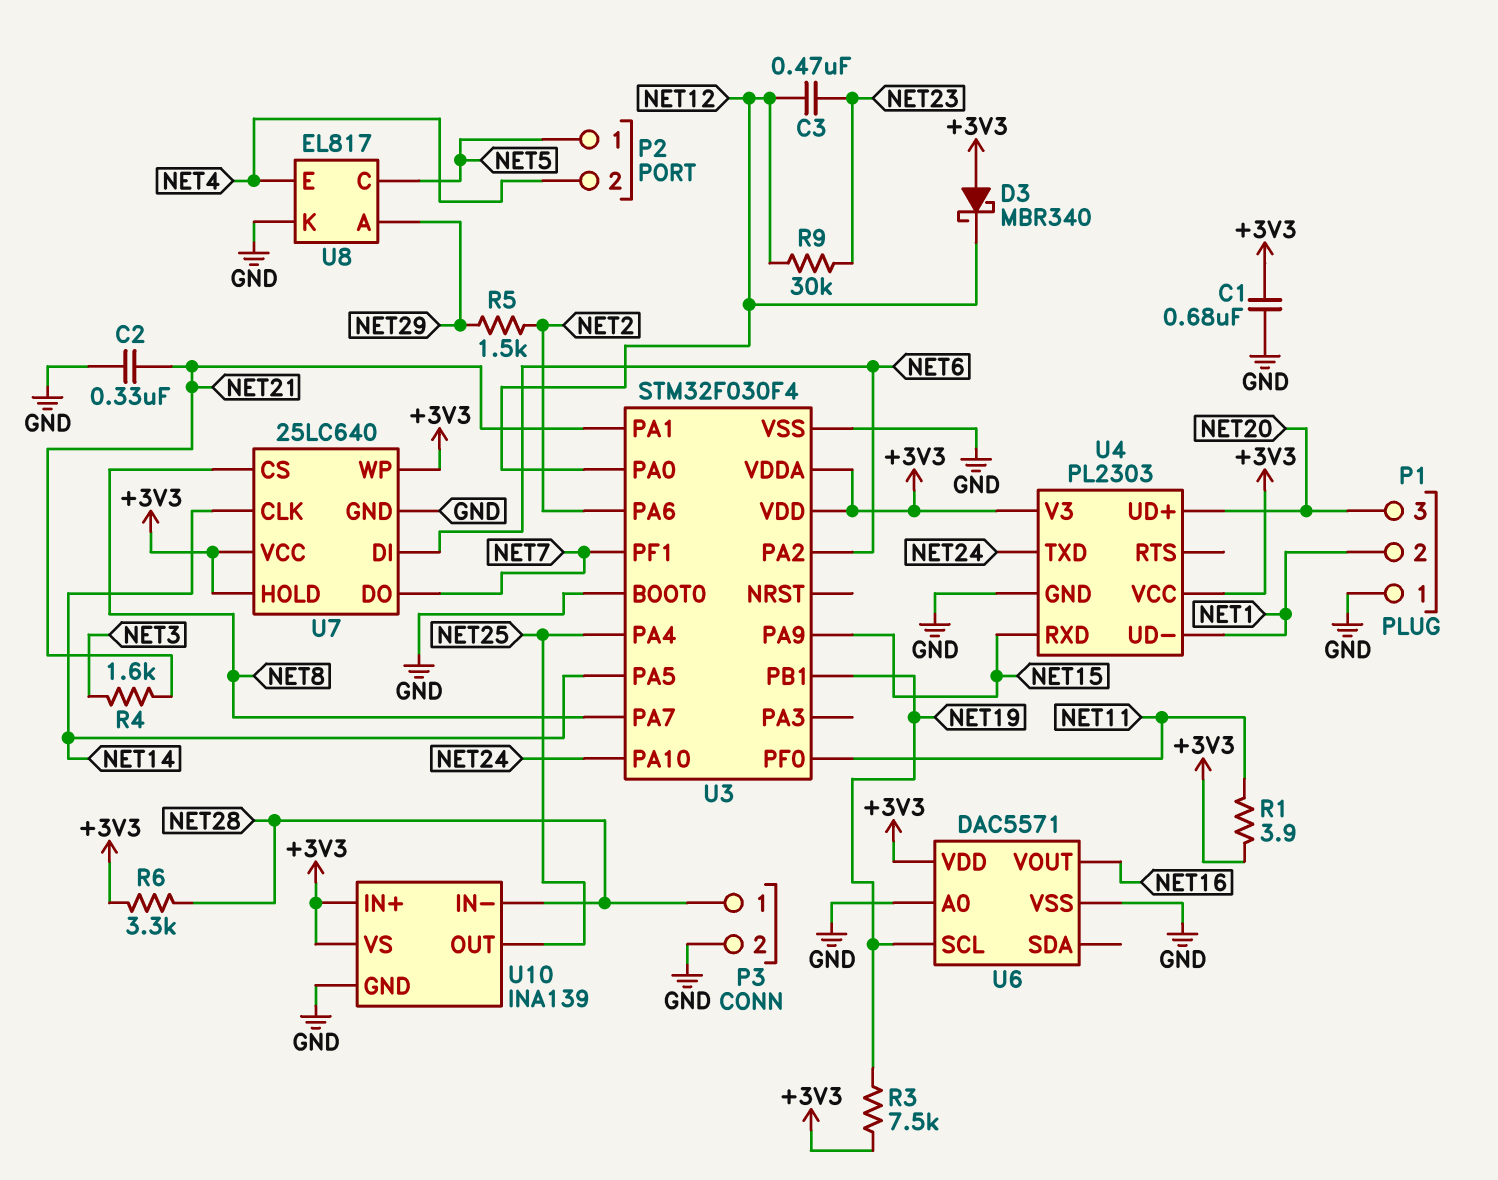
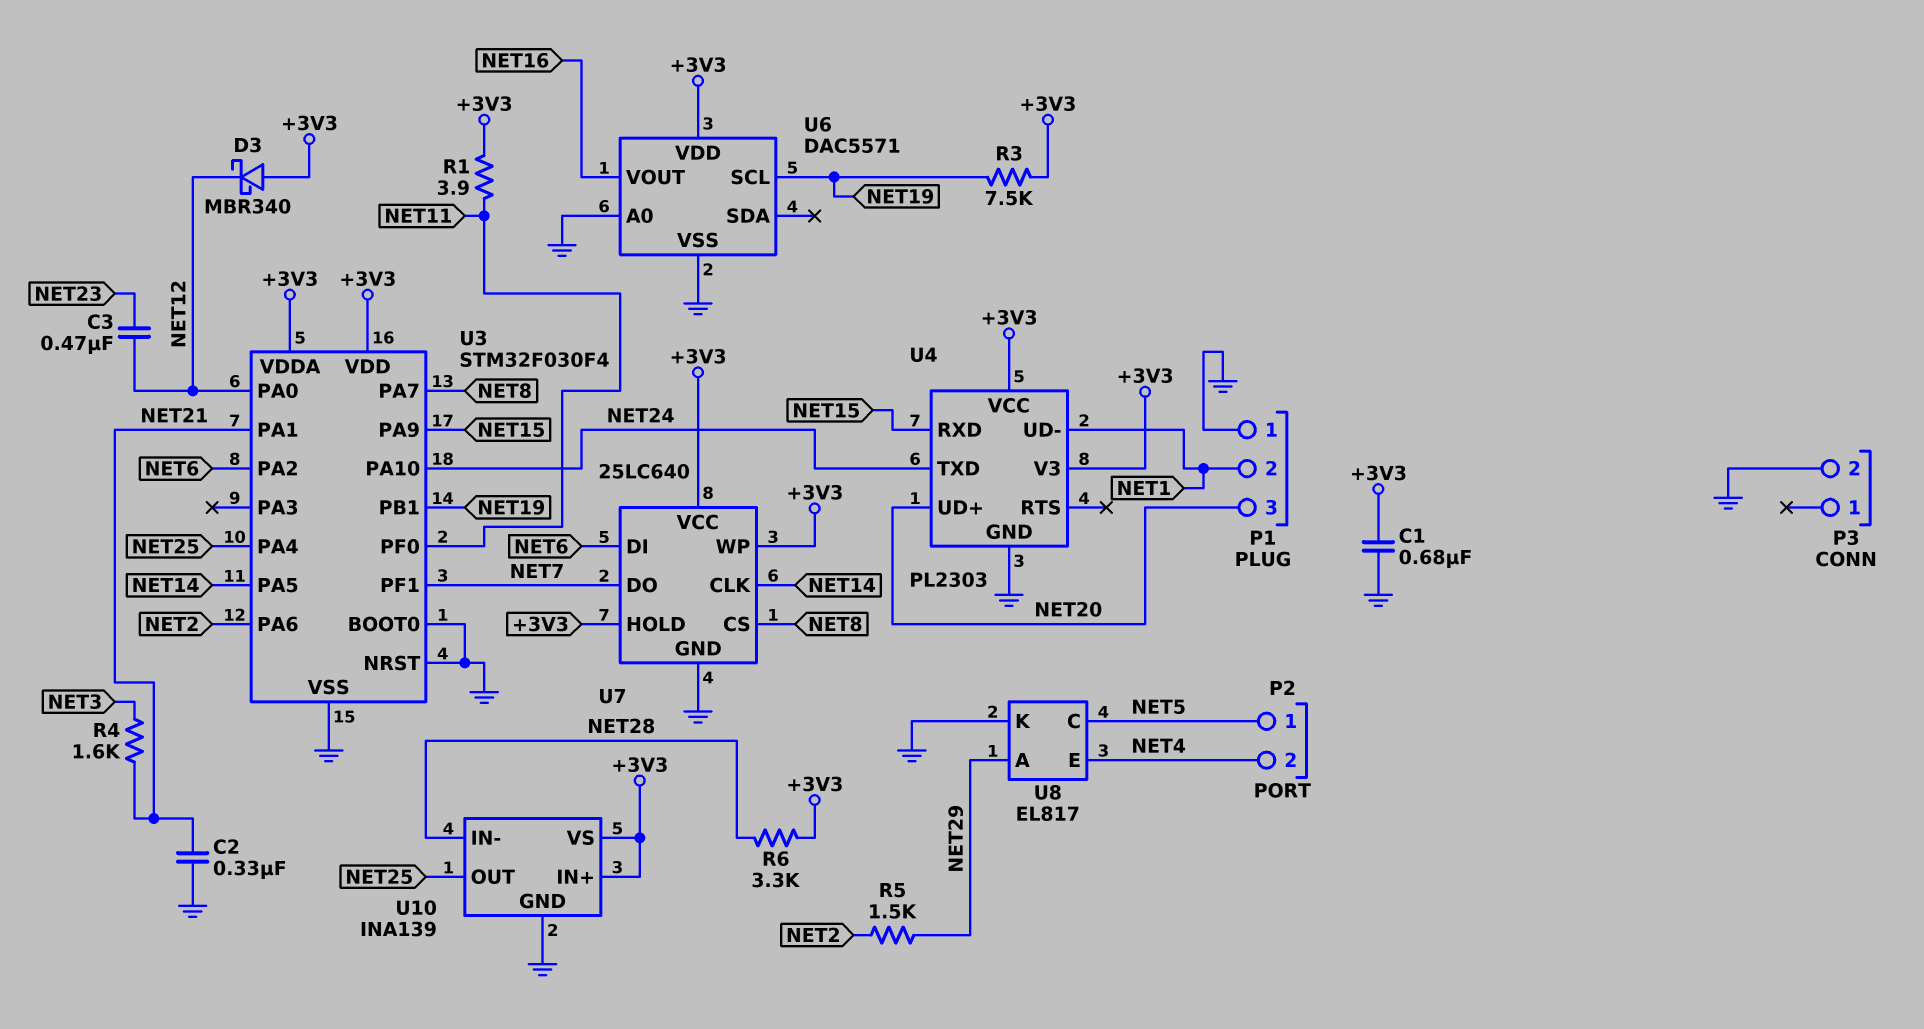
P3 pin 1: NET28 -> none
R9: 30k (NET12, NET23) -> none
U3 pin NRST: none -> GND

